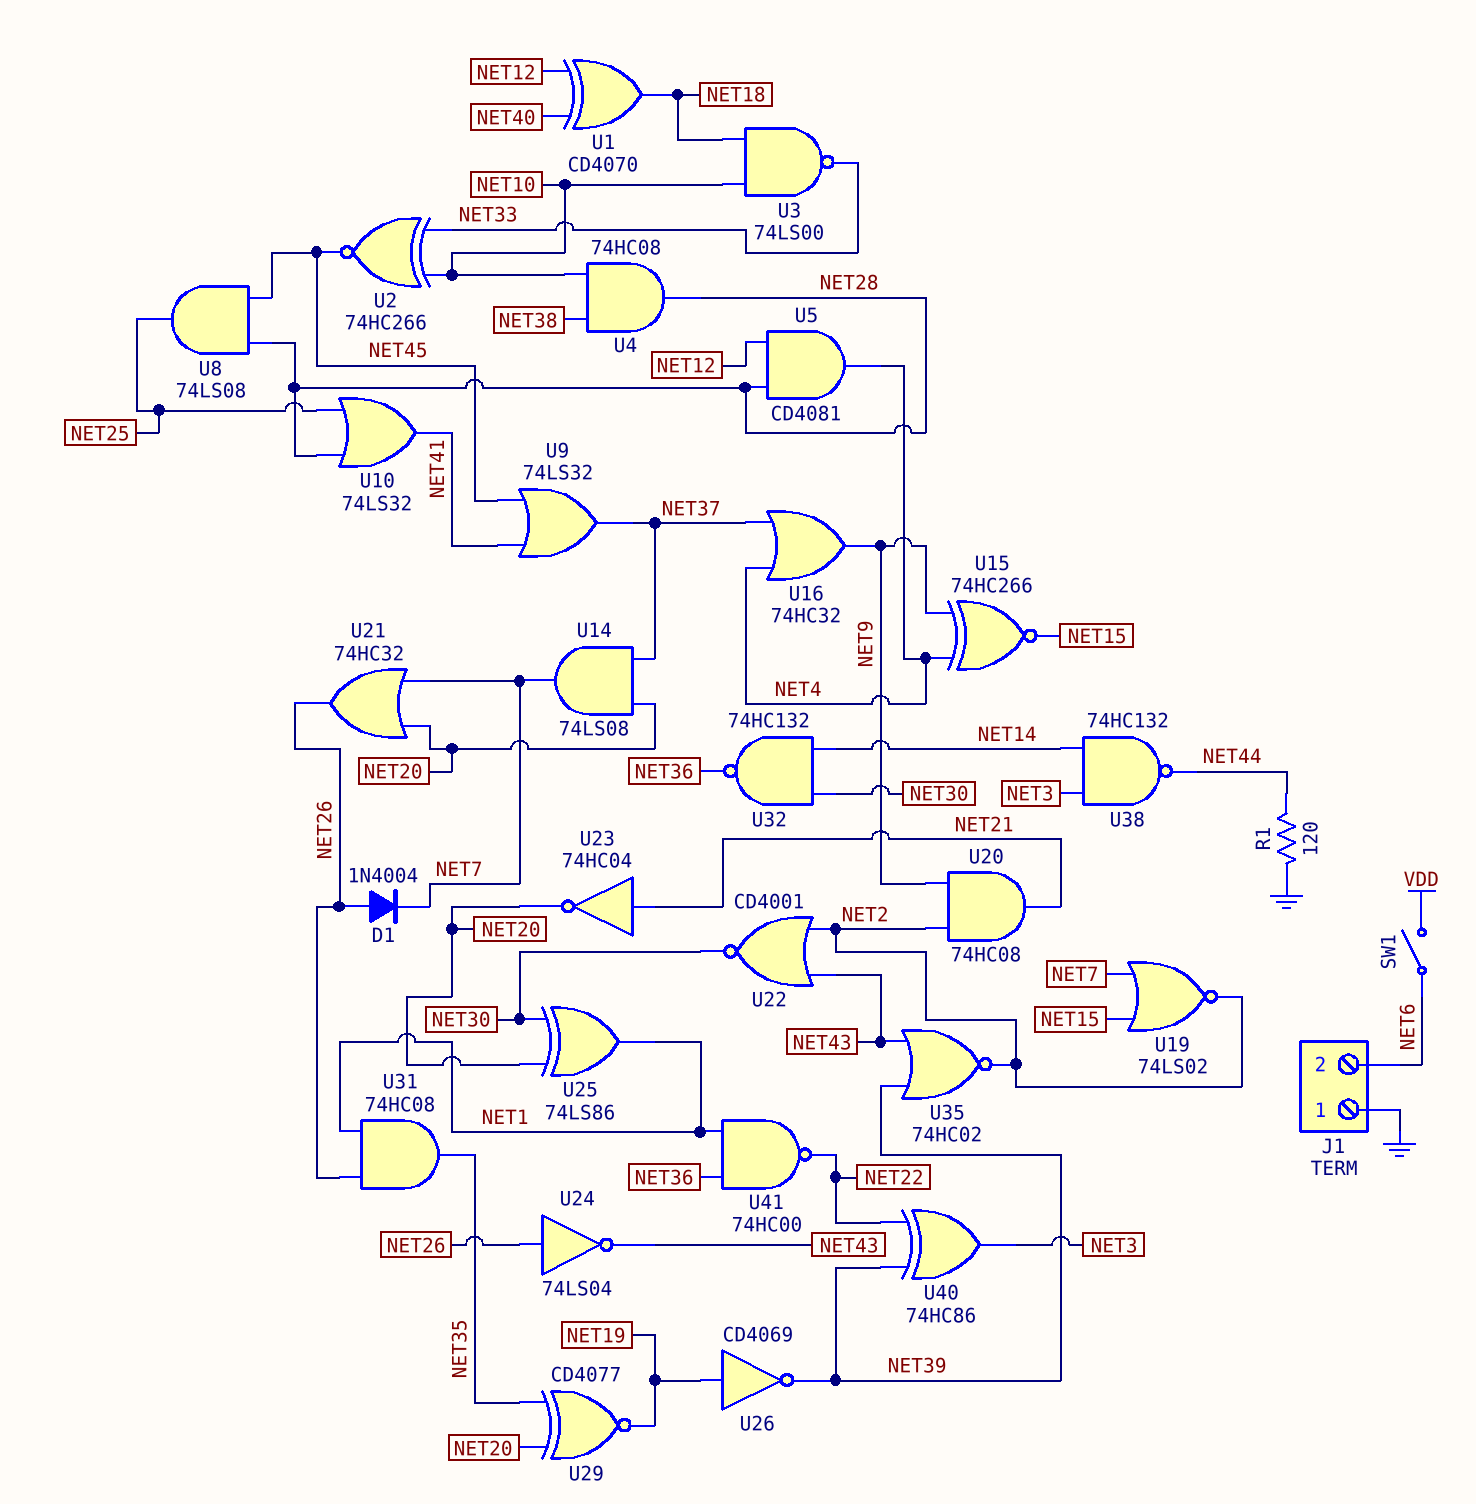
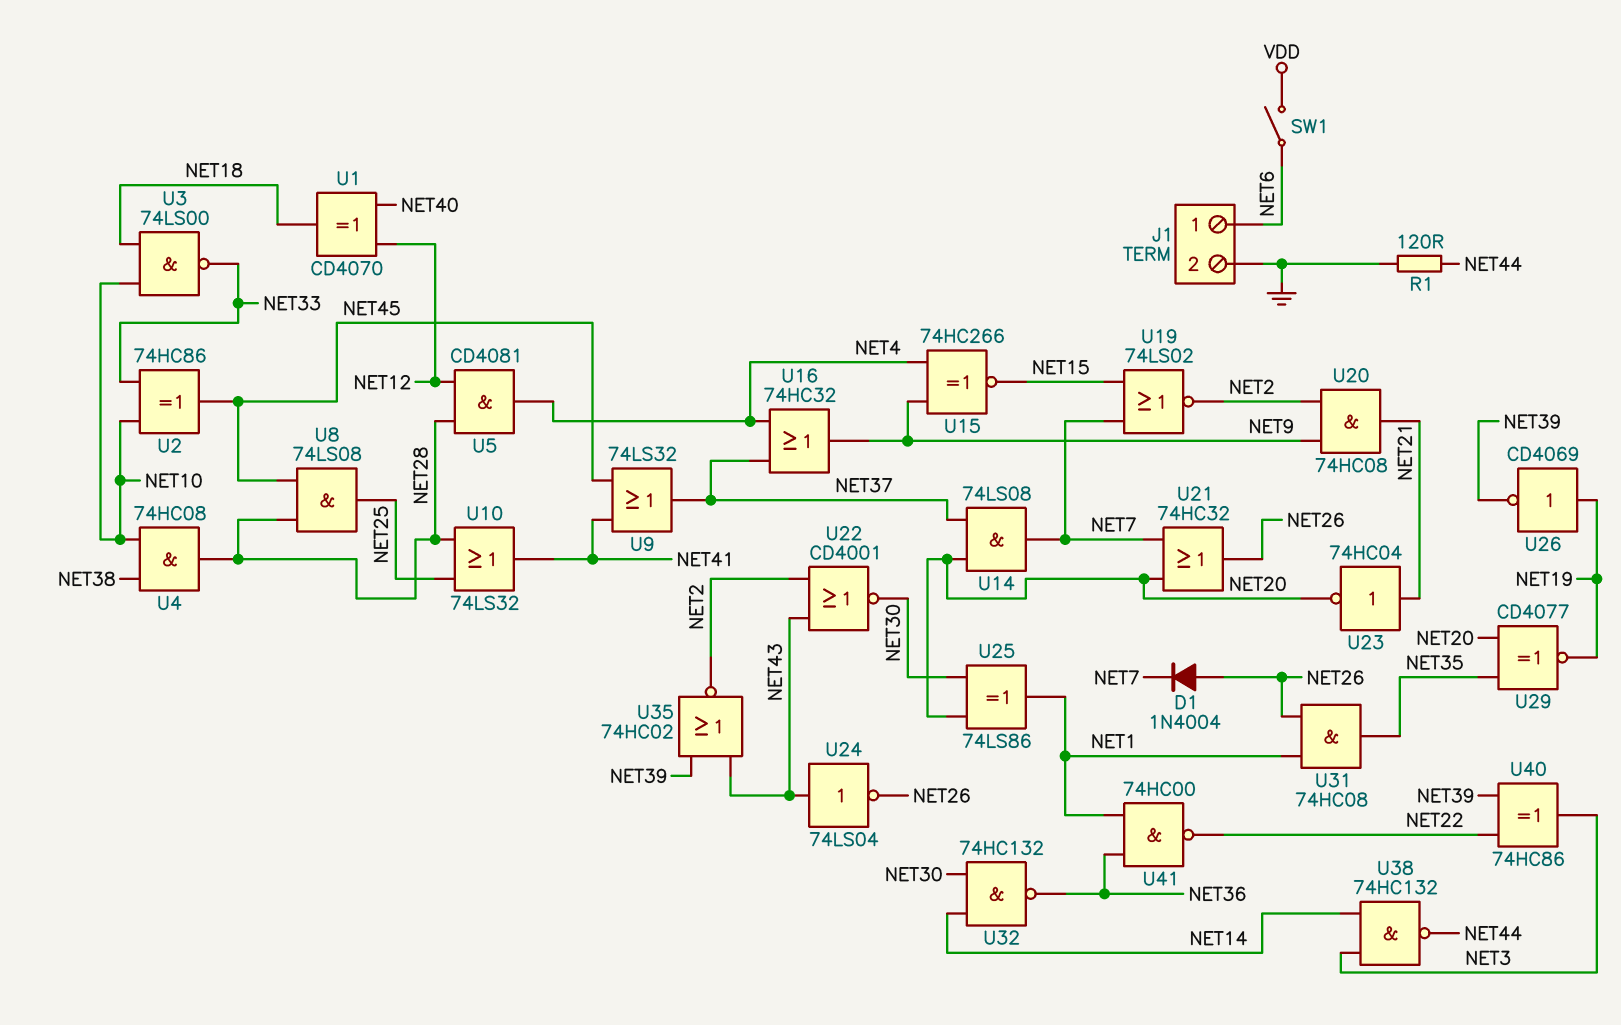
J1 pin 1: GND -> NET6
J1 pin 2: NET6 -> GND
U2: XNOR 74HC266 (in NET10, in NET33, out NET45) -> XOR 74HC86 (in NET10, in NET33, out NET45)
U24: NOT 74LS04 (in NET26, out NET43) -> NOT 74LS04 (in NET43, out NET26)

